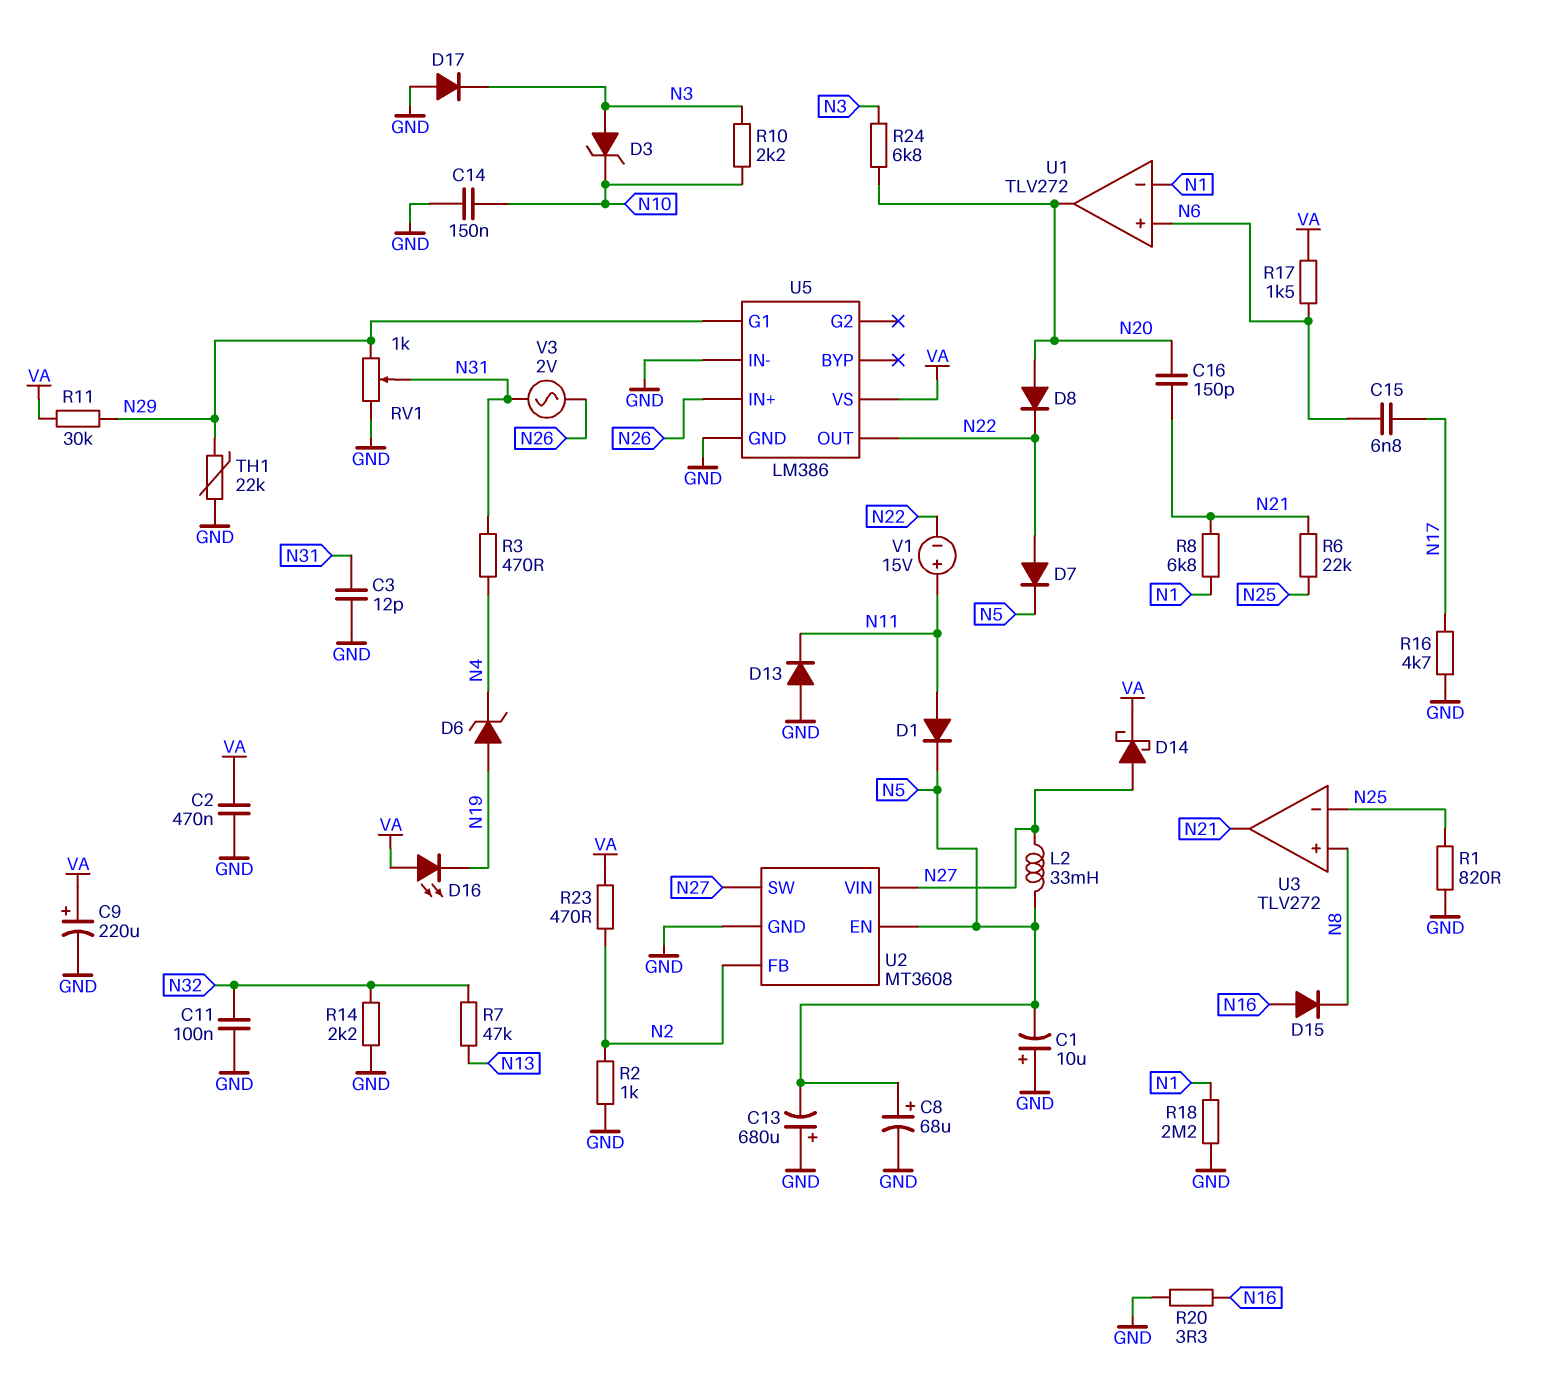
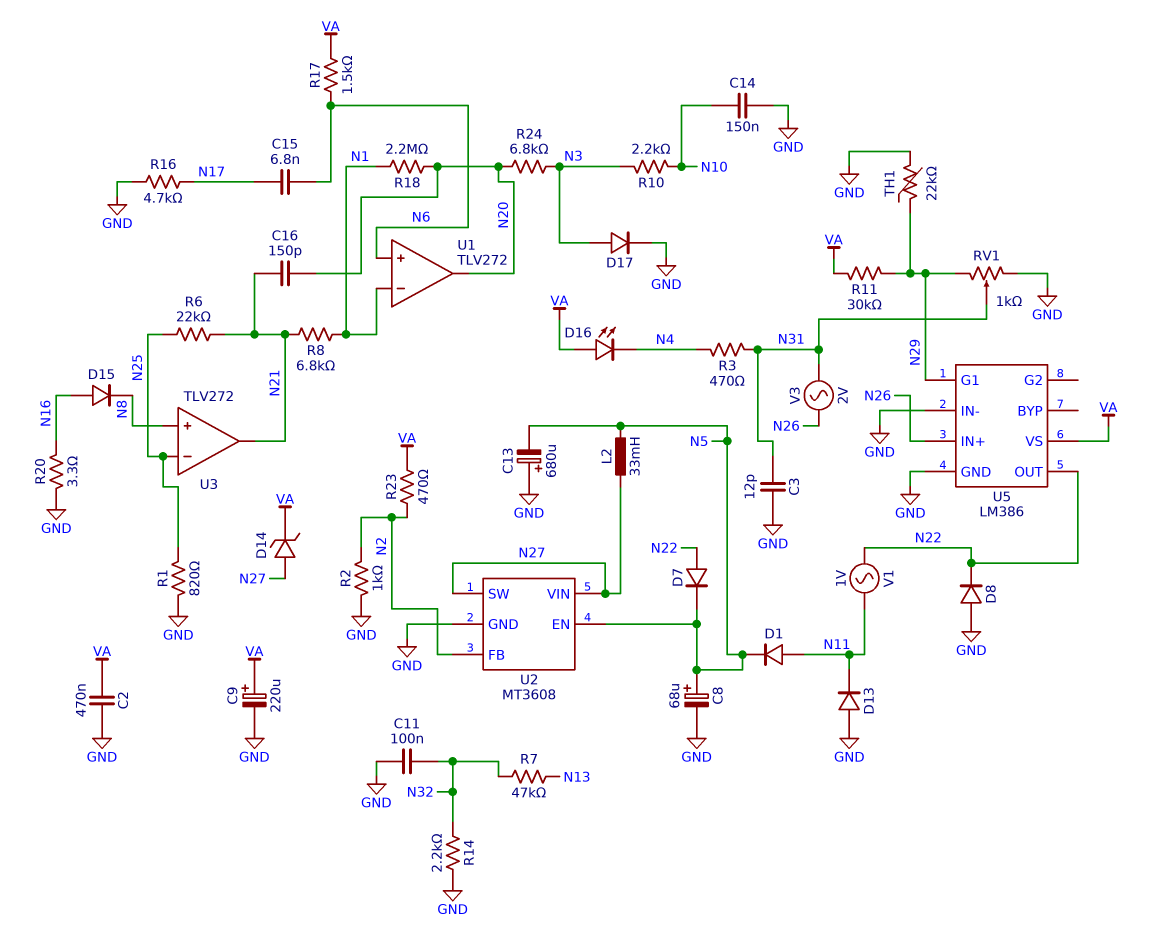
C1: 10uF (plus GND, minus N5) -> none
D3: zener (A N3, K N10) -> none
D6: zener (A N19, K N4) -> none
D8: diode (A N20, K N22) -> diode (A GND, K N22)
D14: schottky (A N27, K VA) -> zener (A N27, K VA)
D16: LED (A VA, K N19) -> LED (A VA, K N4)
D17: diode (A GND, K N3) -> diode (A N3, K GND)
R18: 2.2M (GND, N1) -> 2.2M (N1, N20)
V1: 15V (plus N11, minus N22) -> AC 1V (N11, N22)

